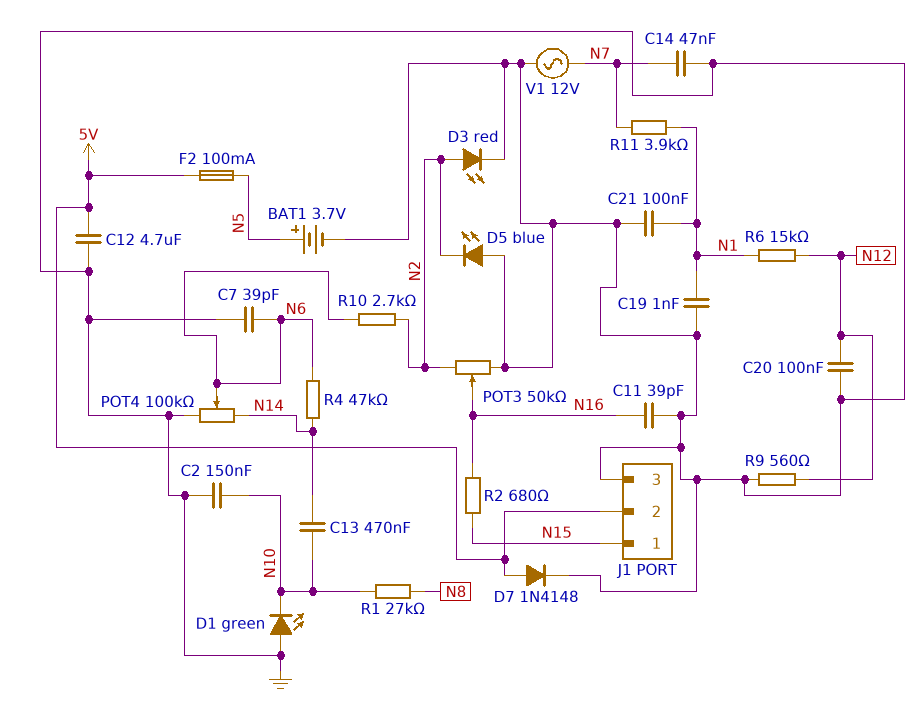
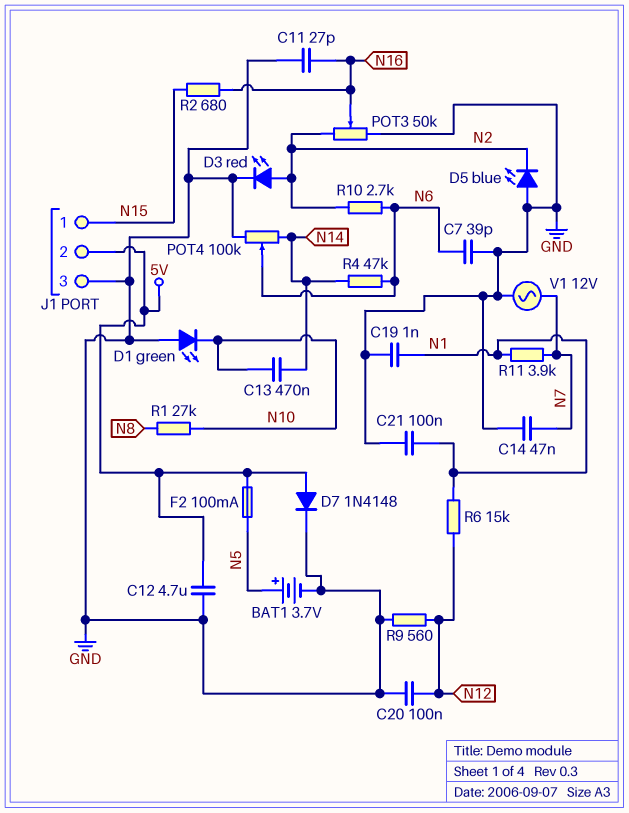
C2: 150nF (GND, N10) -> none
C11: 39pF (GND, N16) -> 27pF (GND, N16)

